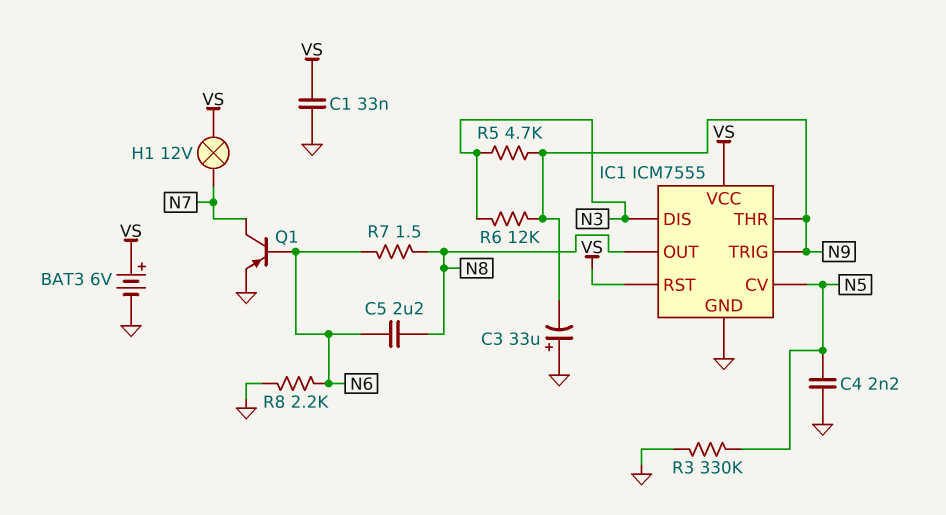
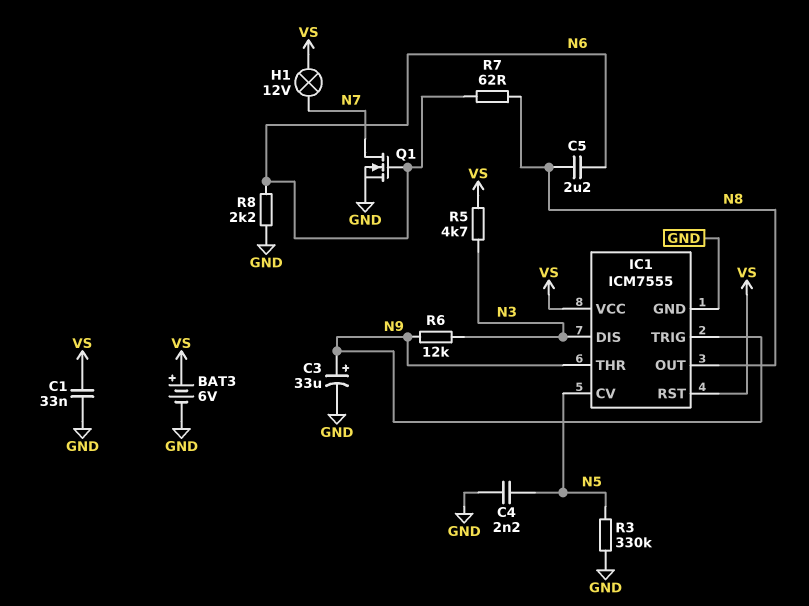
C3: 33uF (plus GND, minus N9) -> 33uF (plus N9, minus GND)
Q1: PNP (B N6, C N7, E GND) -> NMOS (G N6, D N7, S GND)
R5: 4.7k (N3, N9) -> 4.7k (N3, VS)
R7: 1.5 (N6, N8) -> 62 (N6, N8)

